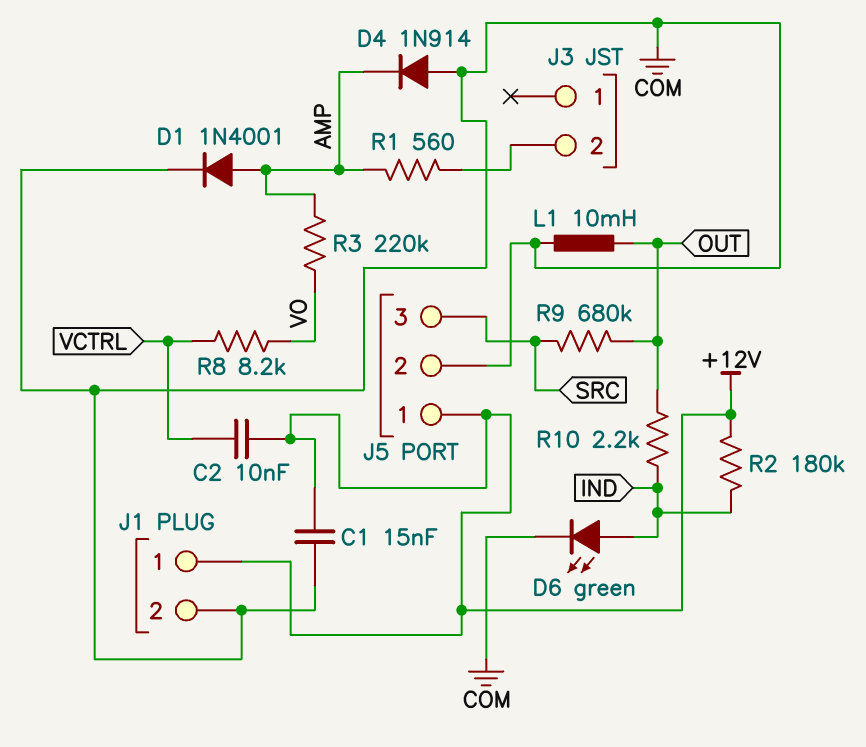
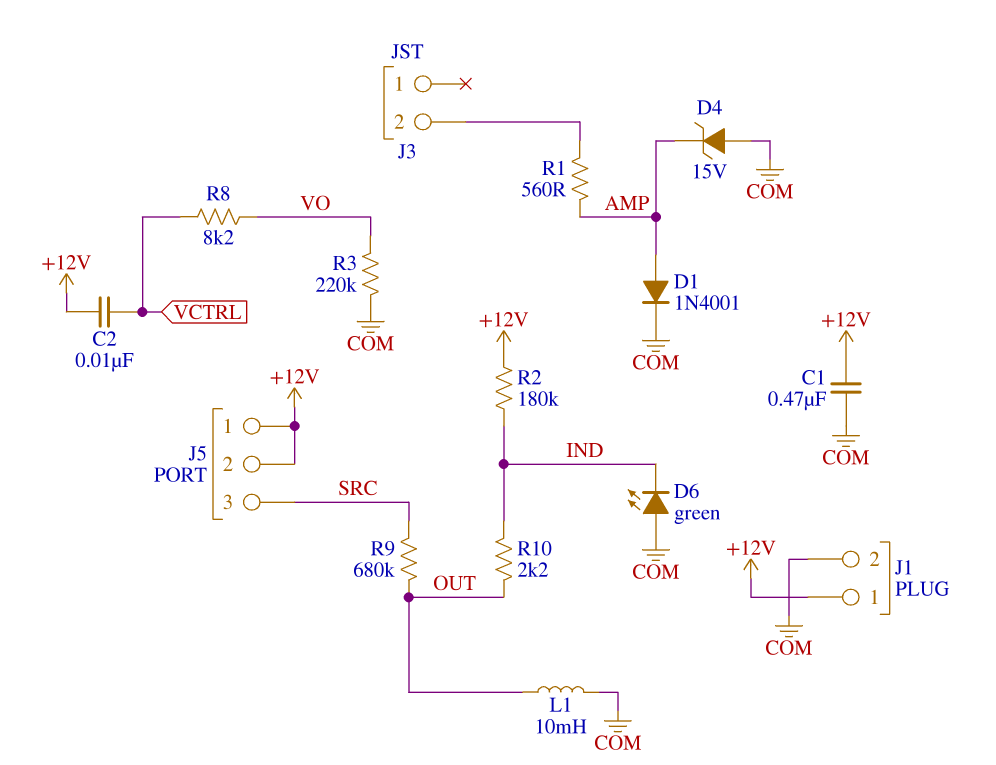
C1: 15nF (+12V, COM) -> 470nF (+12V, COM)
D4: diode 1N914 (A COM, K AMP) -> zener 15V (A COM, K AMP)
D6: LED green (A IND, K COM) -> LED green (A COM, K IND)
J5 pin 2: COM -> +12V
R3: 220k (AMP, VO) -> 220k (COM, VO)

